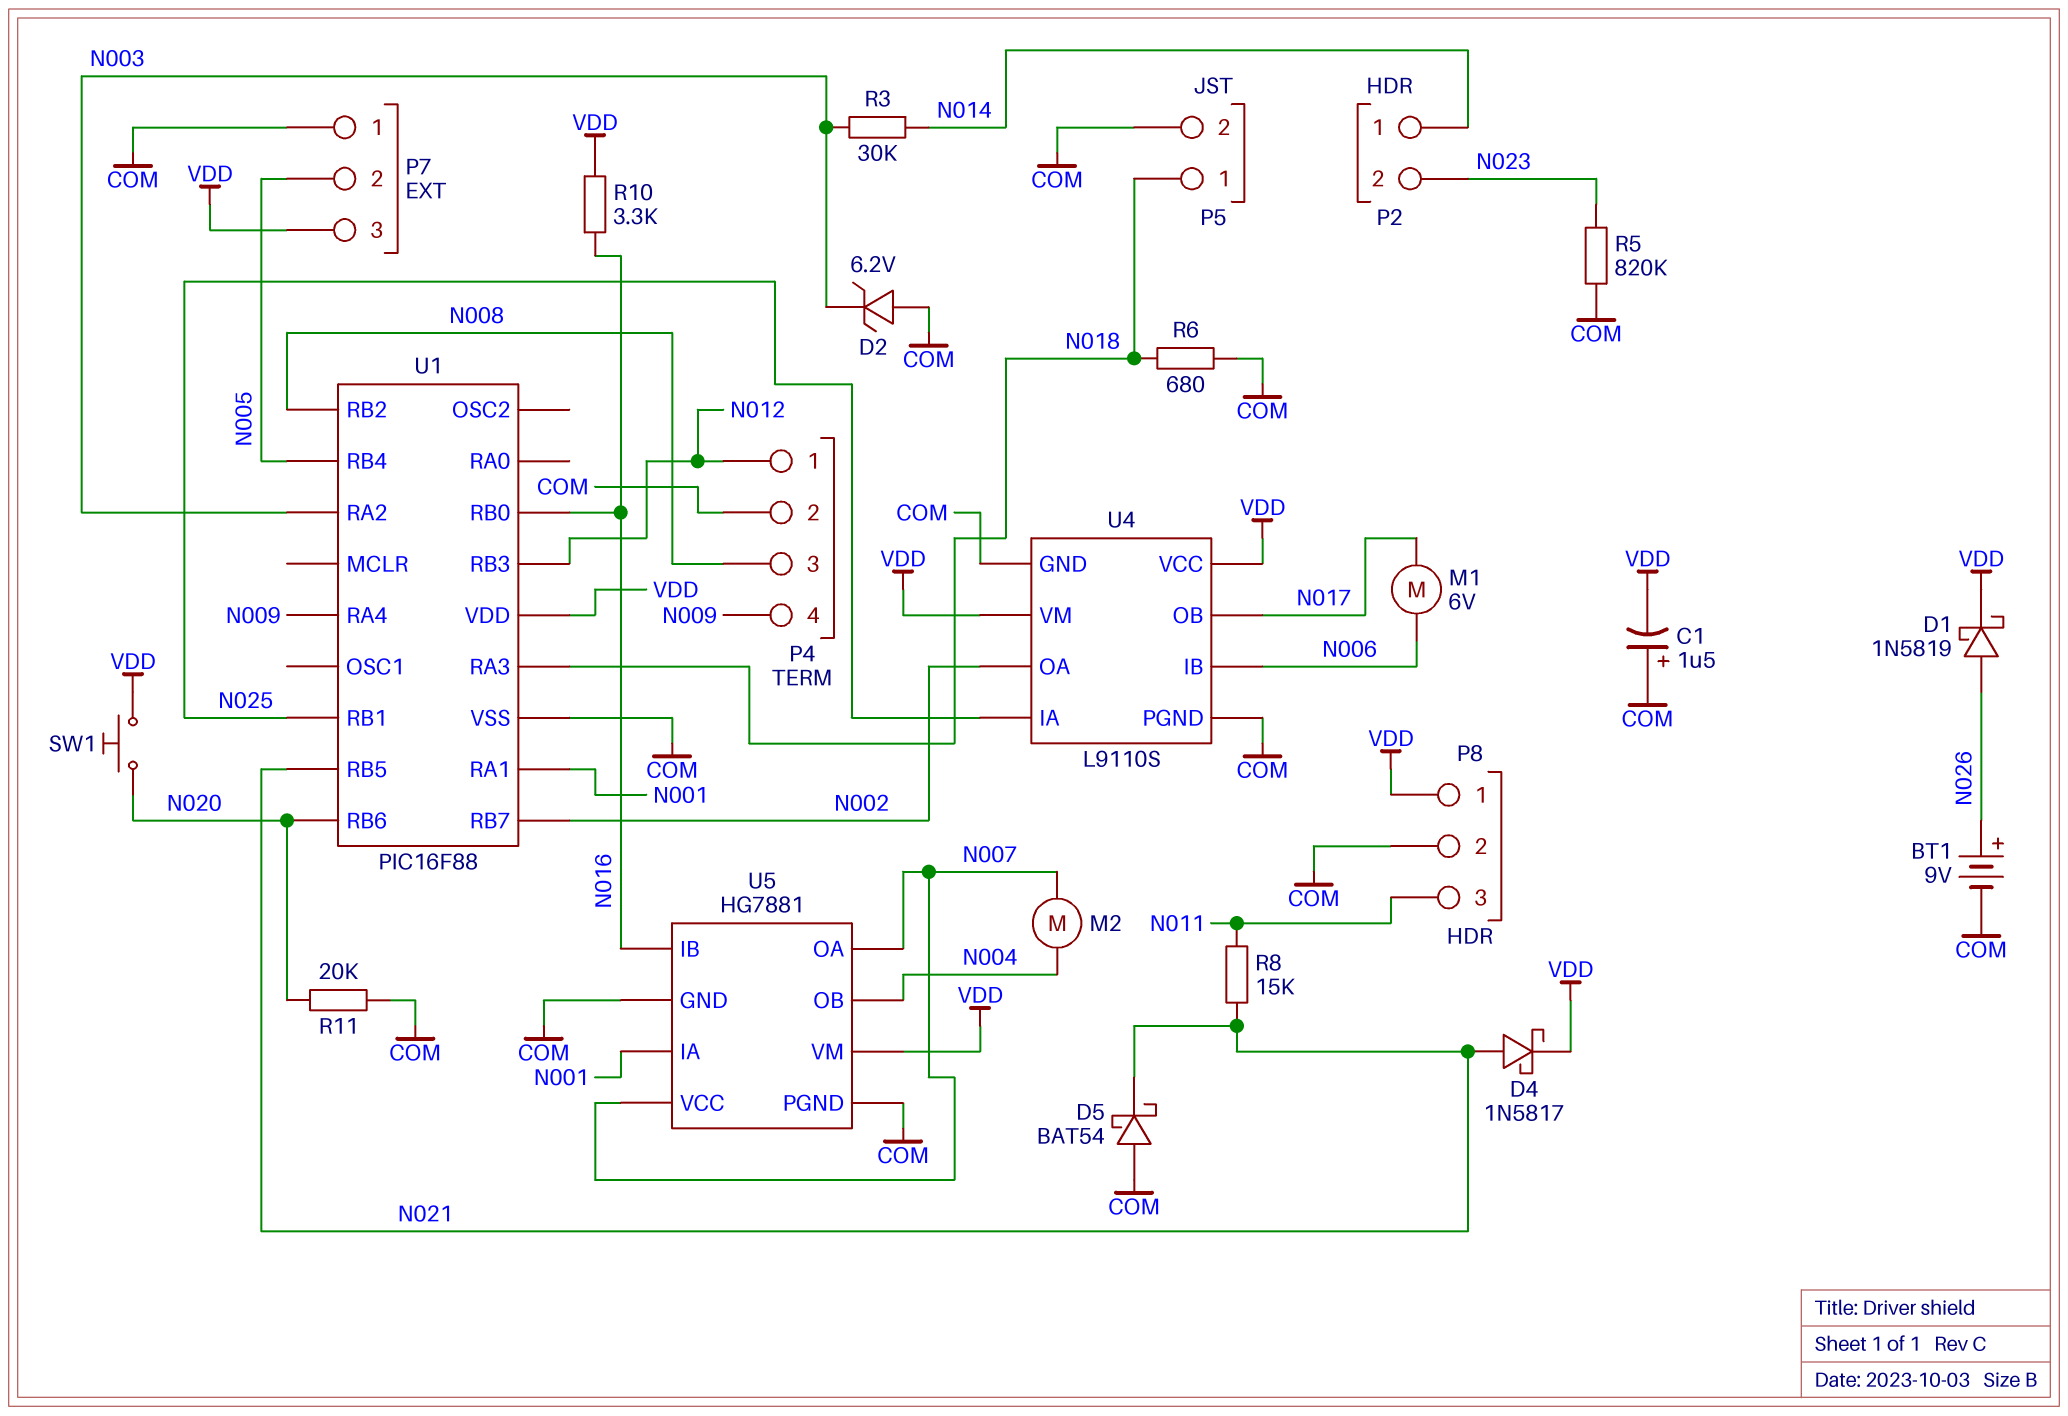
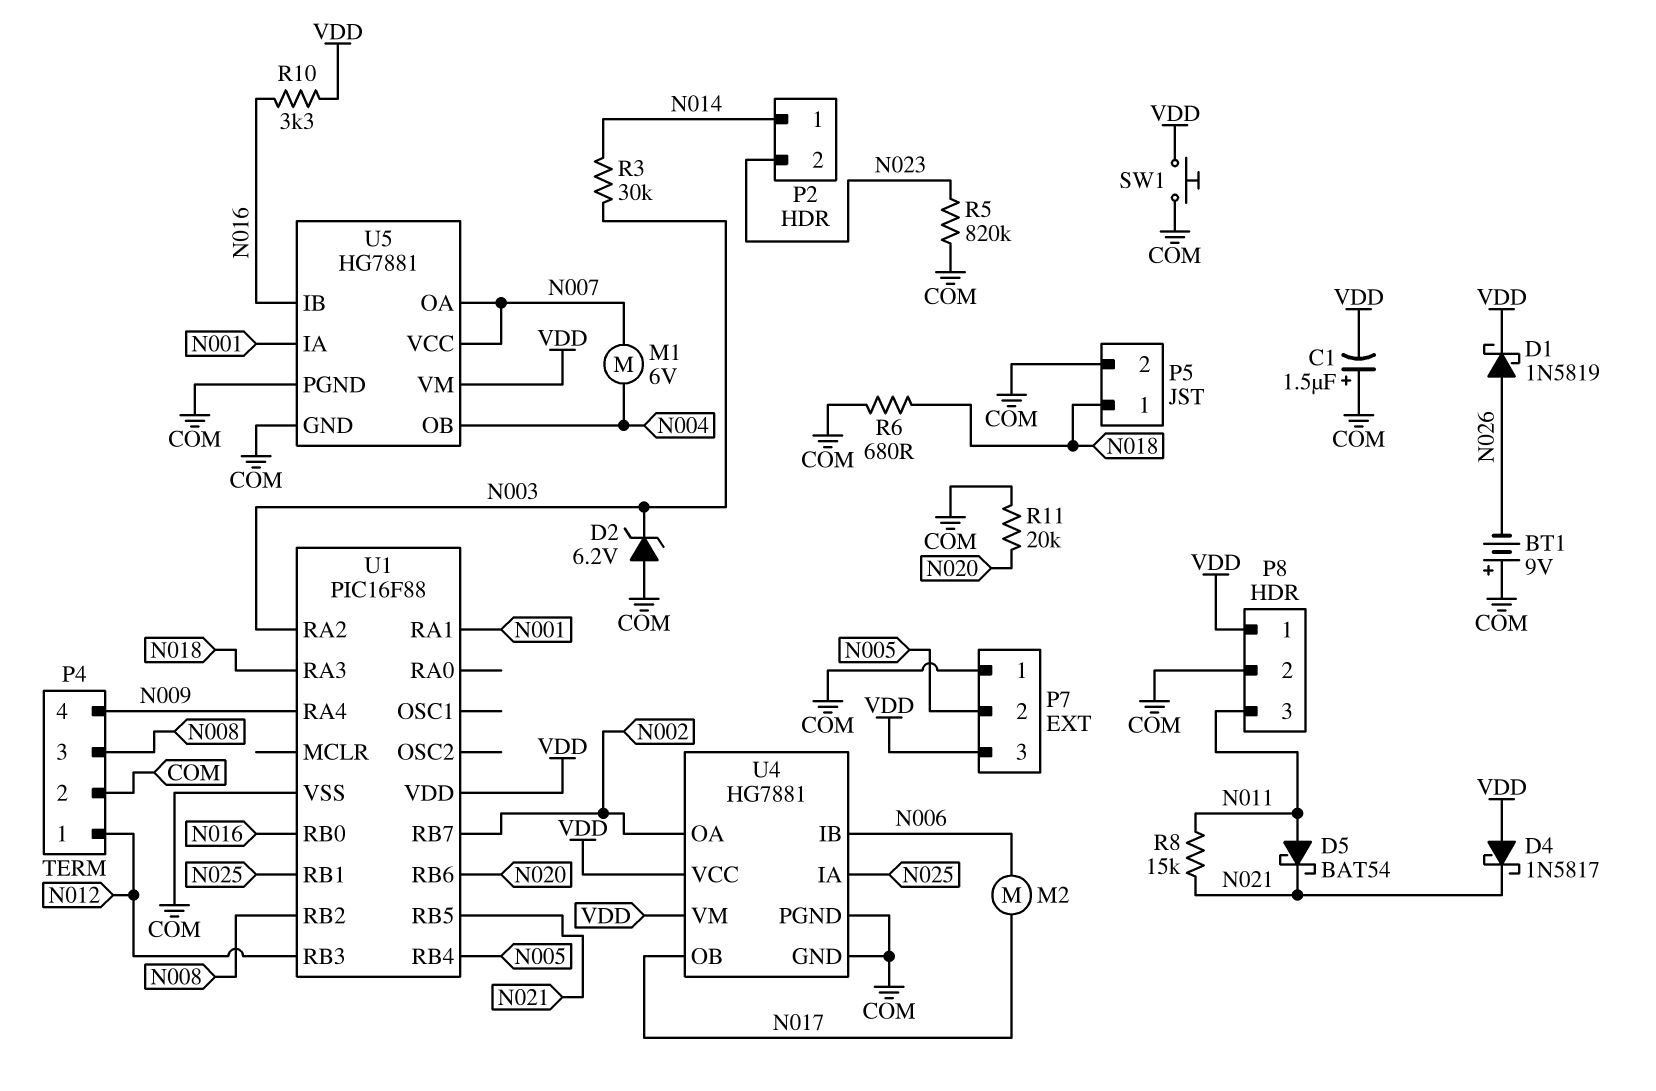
BT1: 9V (plus N026, minus COM) -> 9V (plus COM, minus N026)
D4: schottky 1N5817 (A N021, K VDD) -> schottky 1N5817 (A VDD, K N021)
D5: schottky BAT54 (A COM, K N021) -> schottky BAT54 (A N011, K N021)
M1: motor 6V (N006, N017) -> motor 6V (N004, N007)
M2: motor (N004, N007) -> motor (N006, N017)
SW1: button (N020, VDD) -> button (COM, VDD)
U4: L9110S -> HG7881

